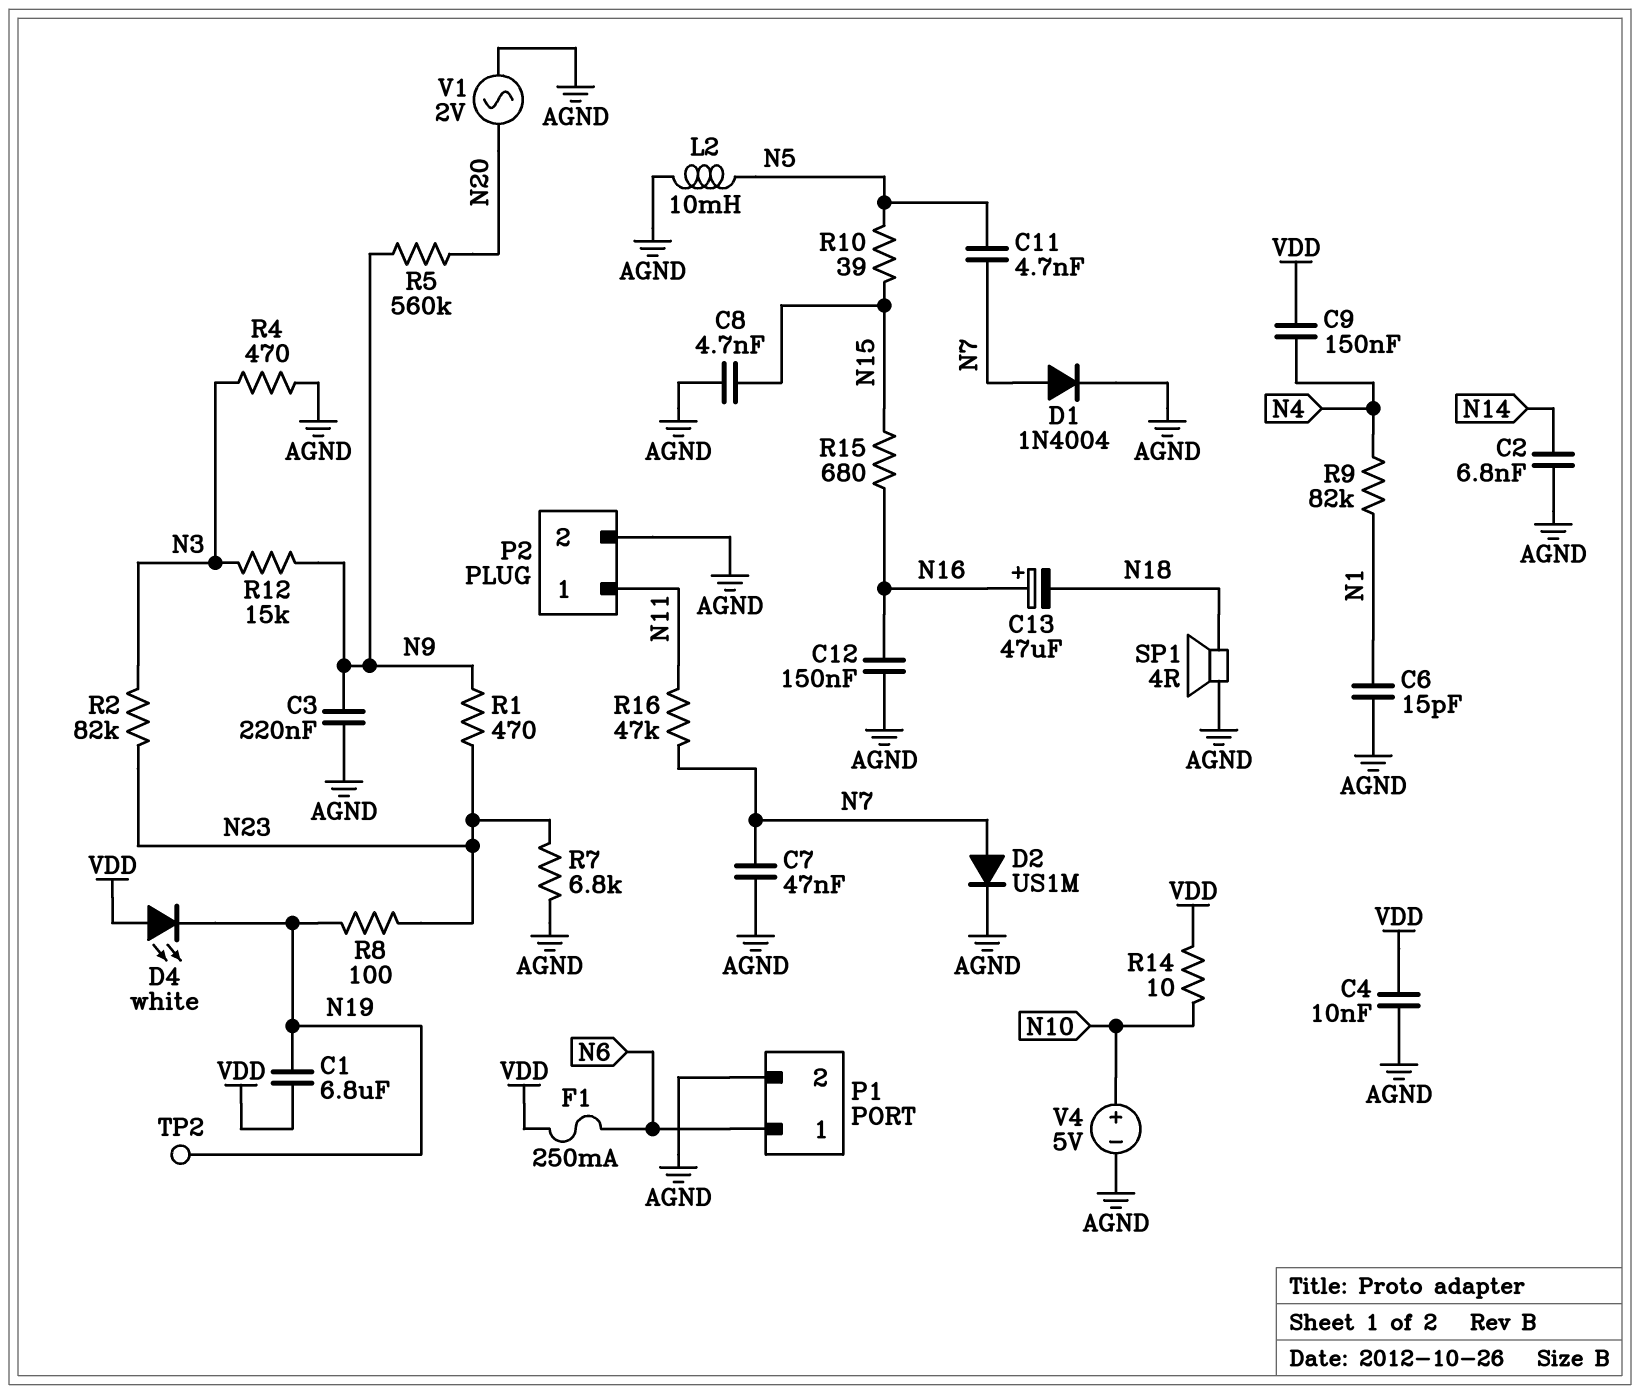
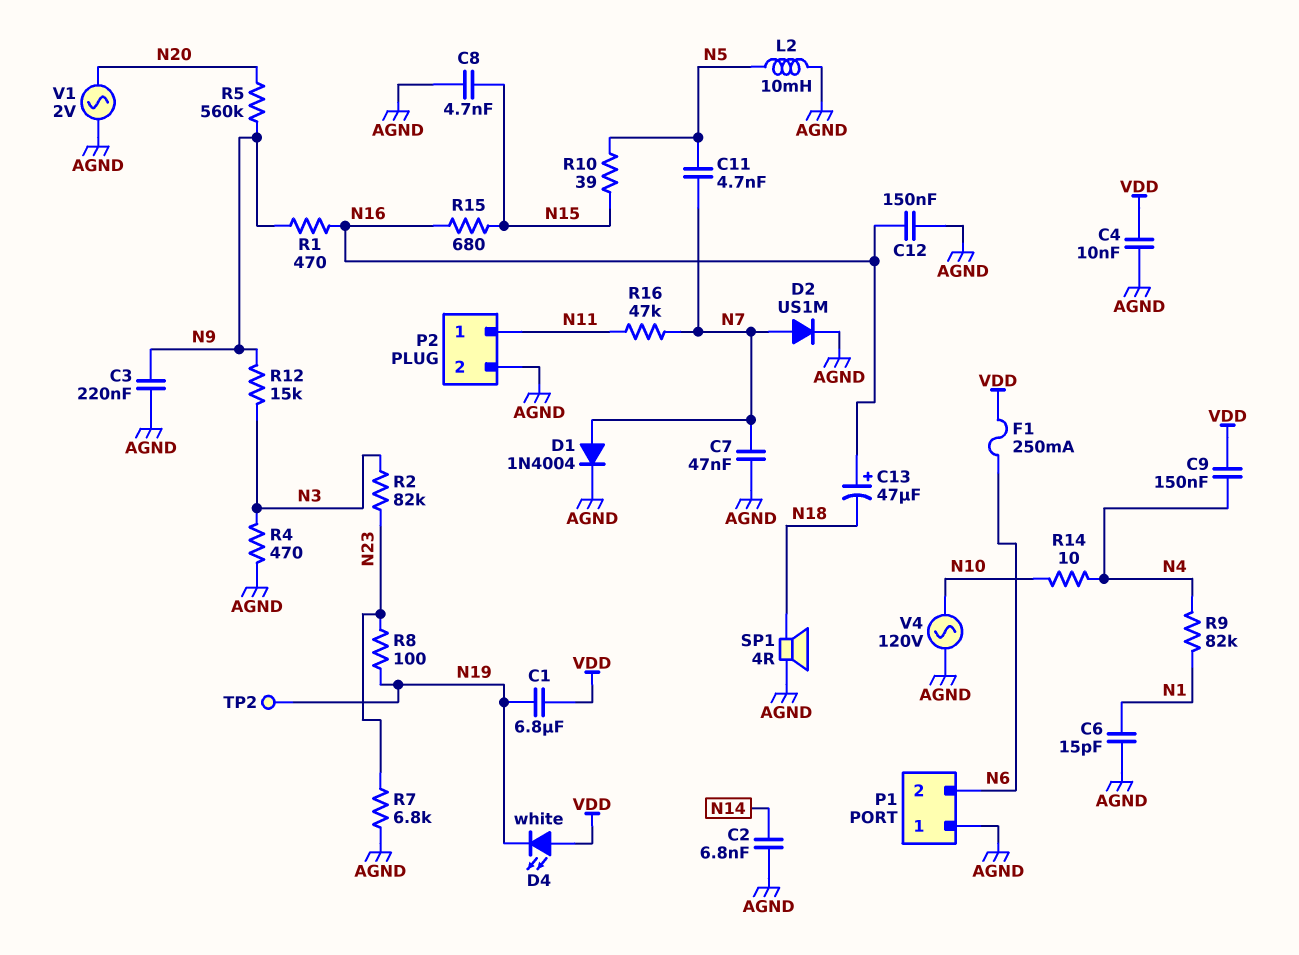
P1 pin 1: N6 -> AGND
P1 pin 2: AGND -> N6
R1: 470 (N9, N23) -> 470 (N9, N16)
R14: 10 (N10, VDD) -> 10 (N4, N10)
V4: 5V (plus N10, minus AGND) -> AC 120V (AGND, N10)

